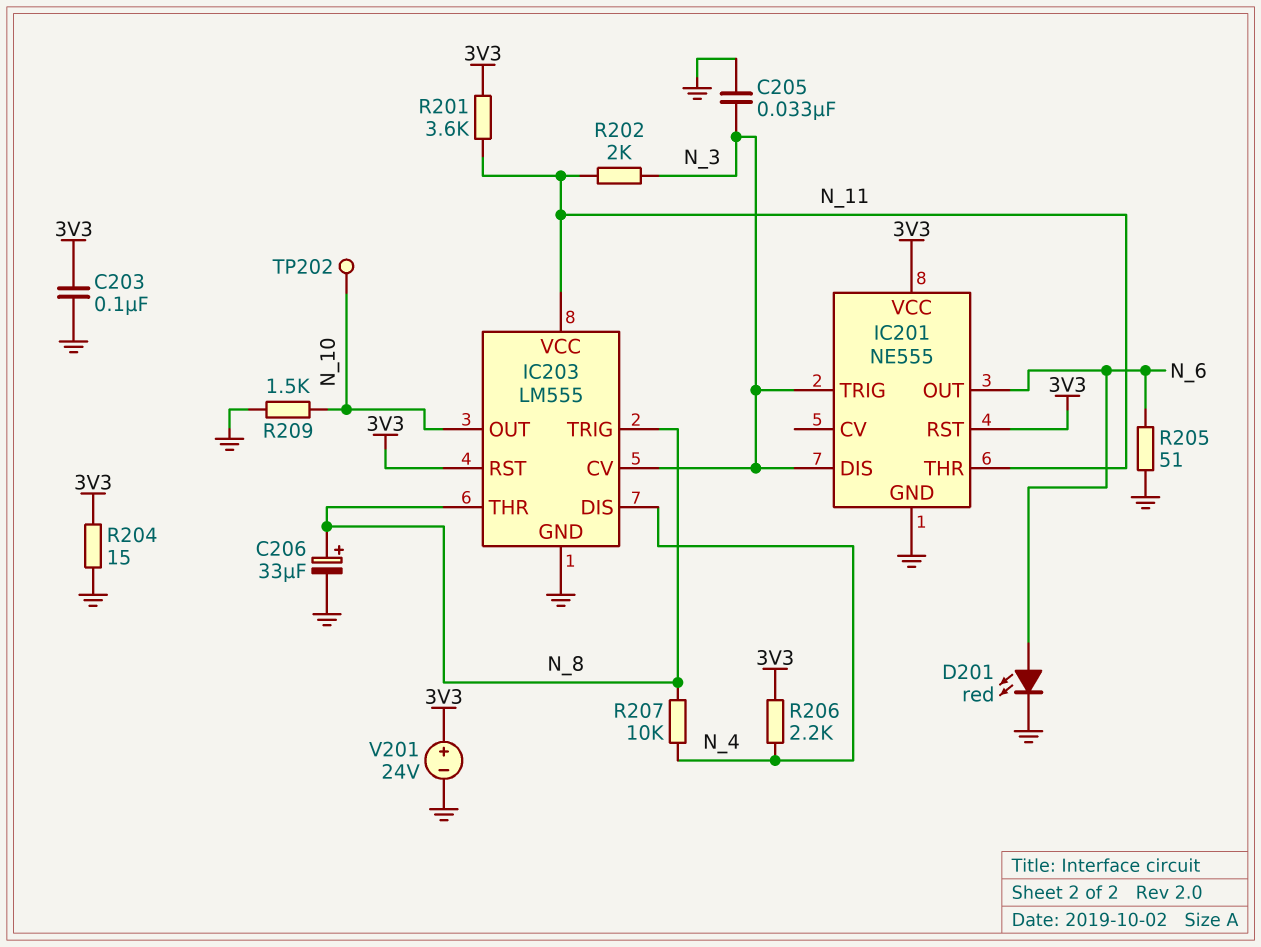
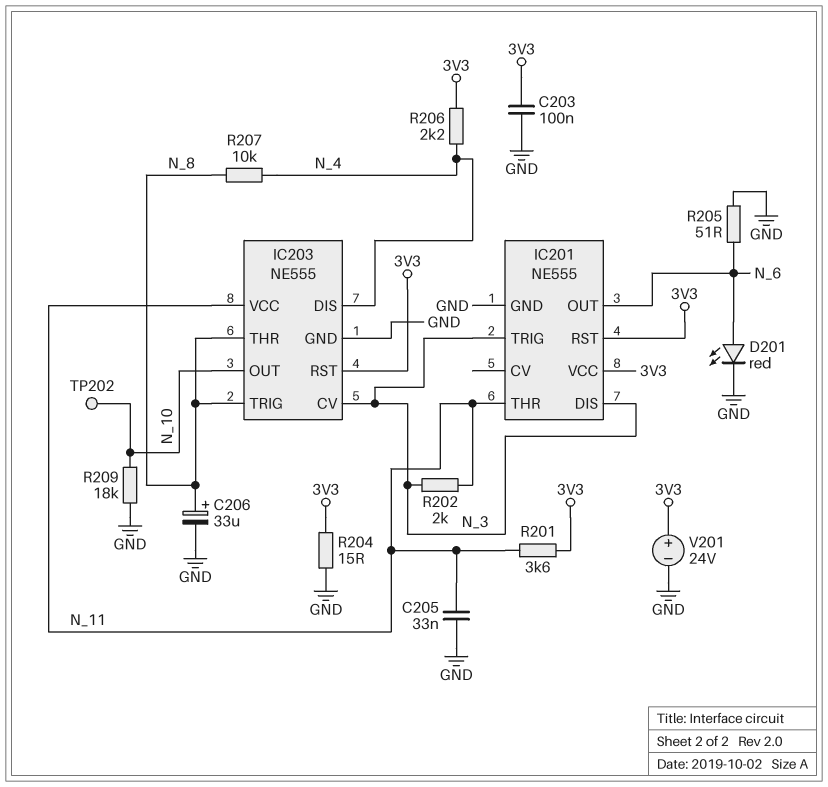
C205: 33nF (GND, N_3) -> 33nF (GND, N_11)
IC203: LM555 -> NE555
R209: 1.5k (GND, N_10) -> 18k (GND, N_10)

